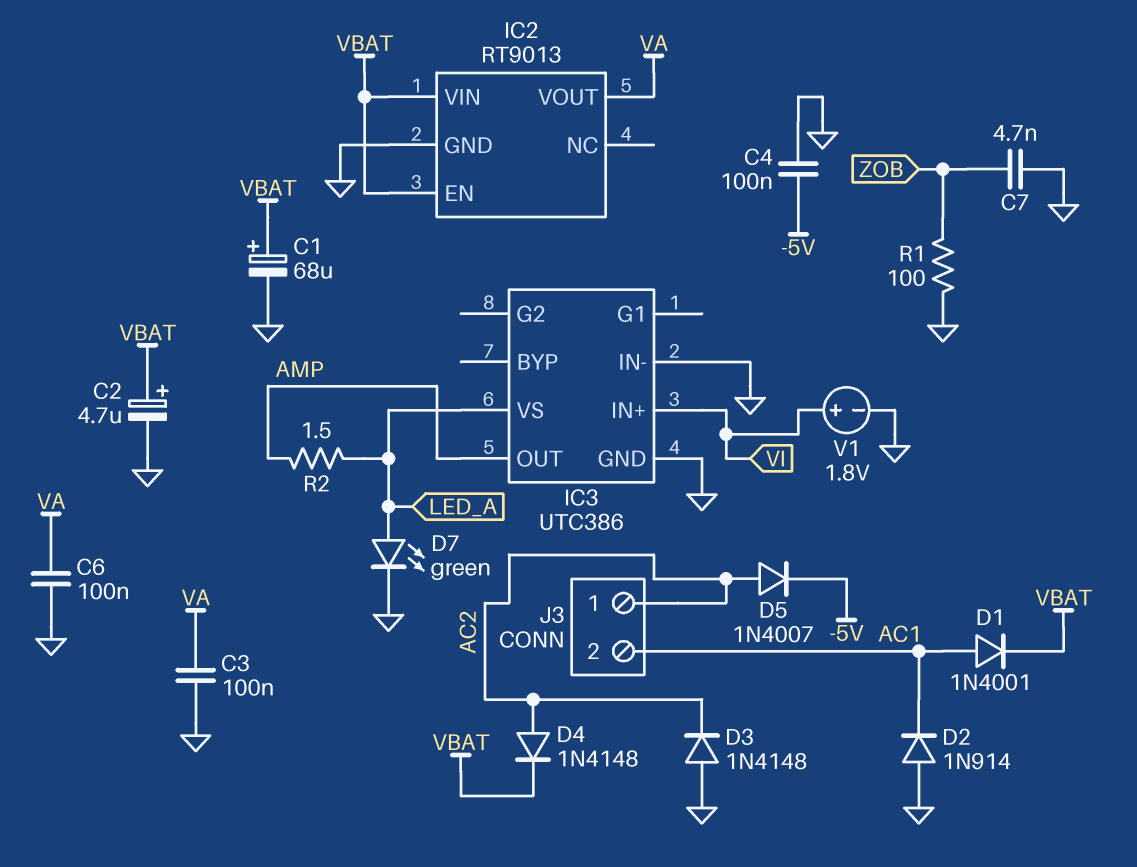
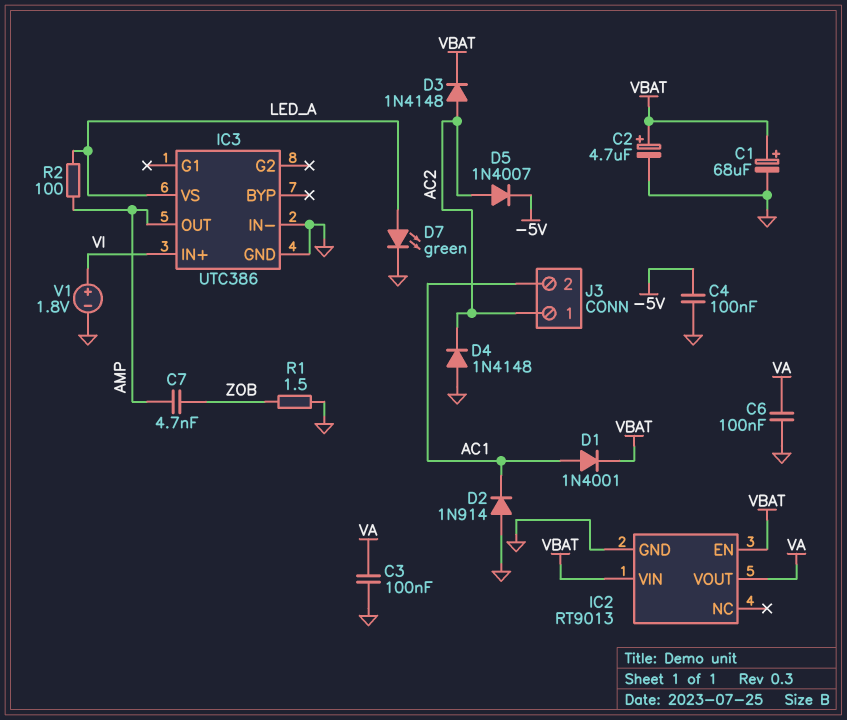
C7: 4.7nF (GND, ZOB) -> 4.7nF (AMP, ZOB)
D3: diode 1N4148 (A GND, K AC2) -> diode 1N4148 (A AC2, K VBAT)
D4: diode 1N4148 (A AC2, K VBAT) -> diode 1N4148 (A GND, K AC2)
R1: 100 (GND, ZOB) -> 1.5 (GND, ZOB)
R2: 1.5 (AMP, LED_A) -> 100 (AMP, LED_A)

